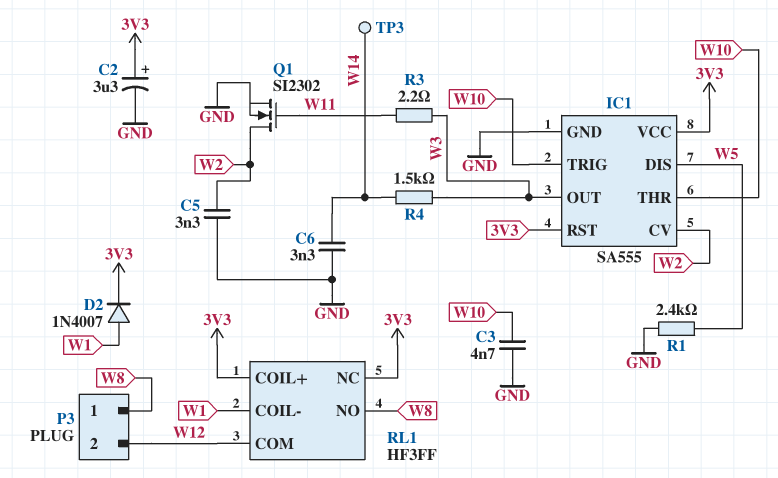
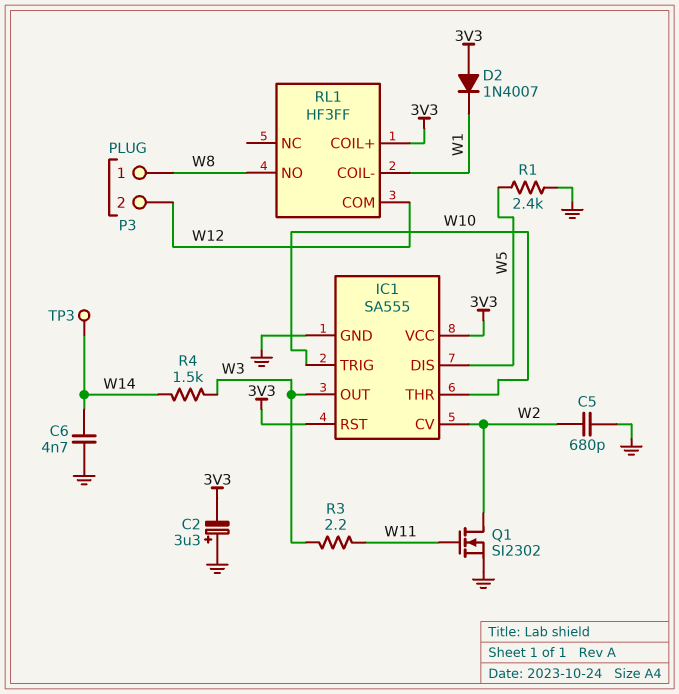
C2: 3.3uF (plus 3V3, minus GND) -> 3.3uF (plus GND, minus 3V3)
C3: 4.7nF (GND, W10) -> none
C5: 3.3nF (GND, W2) -> 680pF (GND, W2)
C6: 3.3nF (GND, W14) -> 4.7nF (GND, W14)
D2: diode 1N4007 (A W1, K 3V3) -> diode 1N4007 (A 3V3, K W1)
RL1 pin NC: 3V3 -> none

